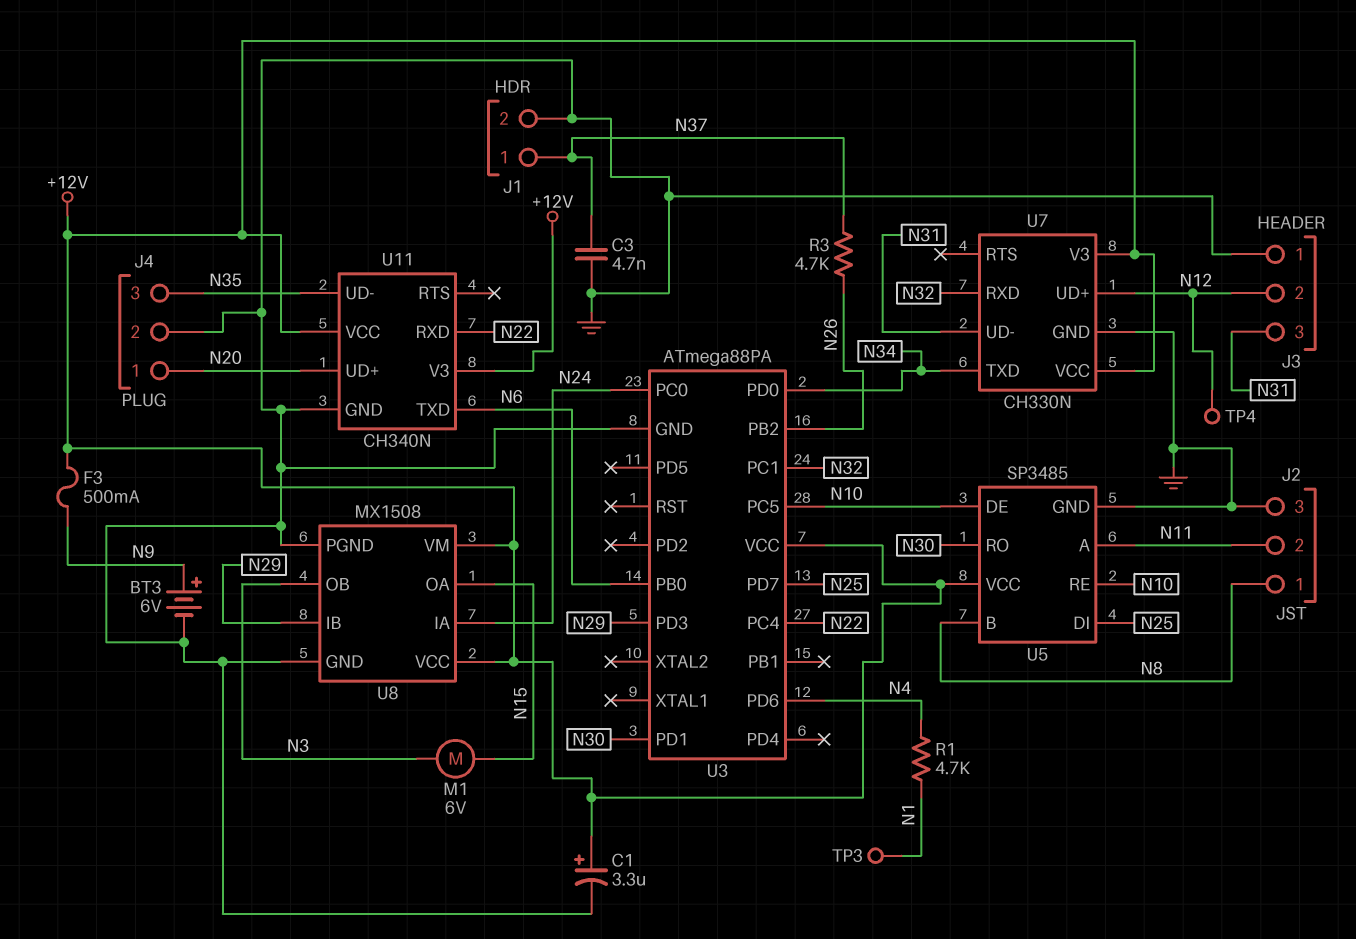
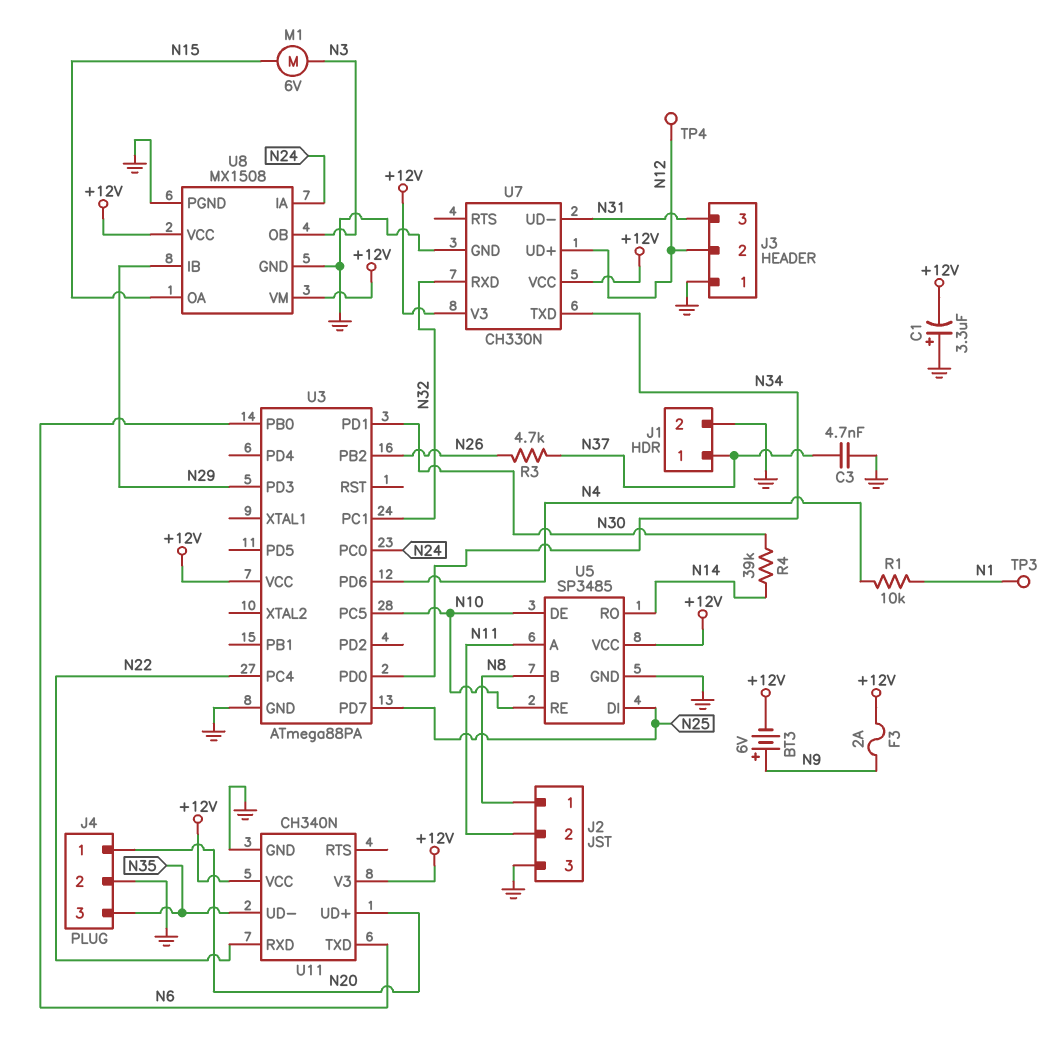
BT3: 6V (plus N9, minus GND) -> 6V (plus N9, minus +12V)
C1: 3.3uF (plus +12V, minus GND) -> 3.3uF (plus GND, minus +12V)
F3: 500mA (+12V, N9) -> 2A (+12V, N9)
R1: 4.7k (N1, N4) -> 10k (N1, N4)
R4: none -> 39k (N14, N30)
U5 pin RO: N30 -> N14

